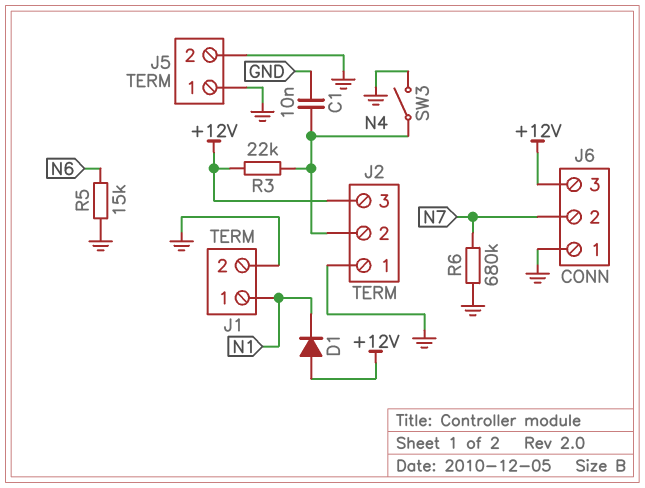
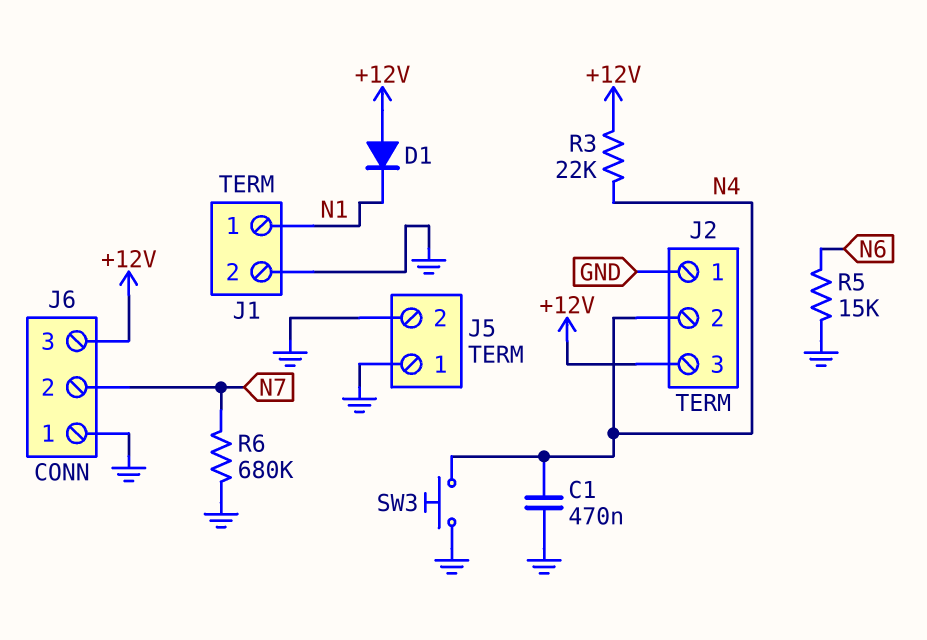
C1: 10nF (GND, N4) -> 470nF (GND, N4)
SW3: switch (GND, N4) -> button (GND, N4)

